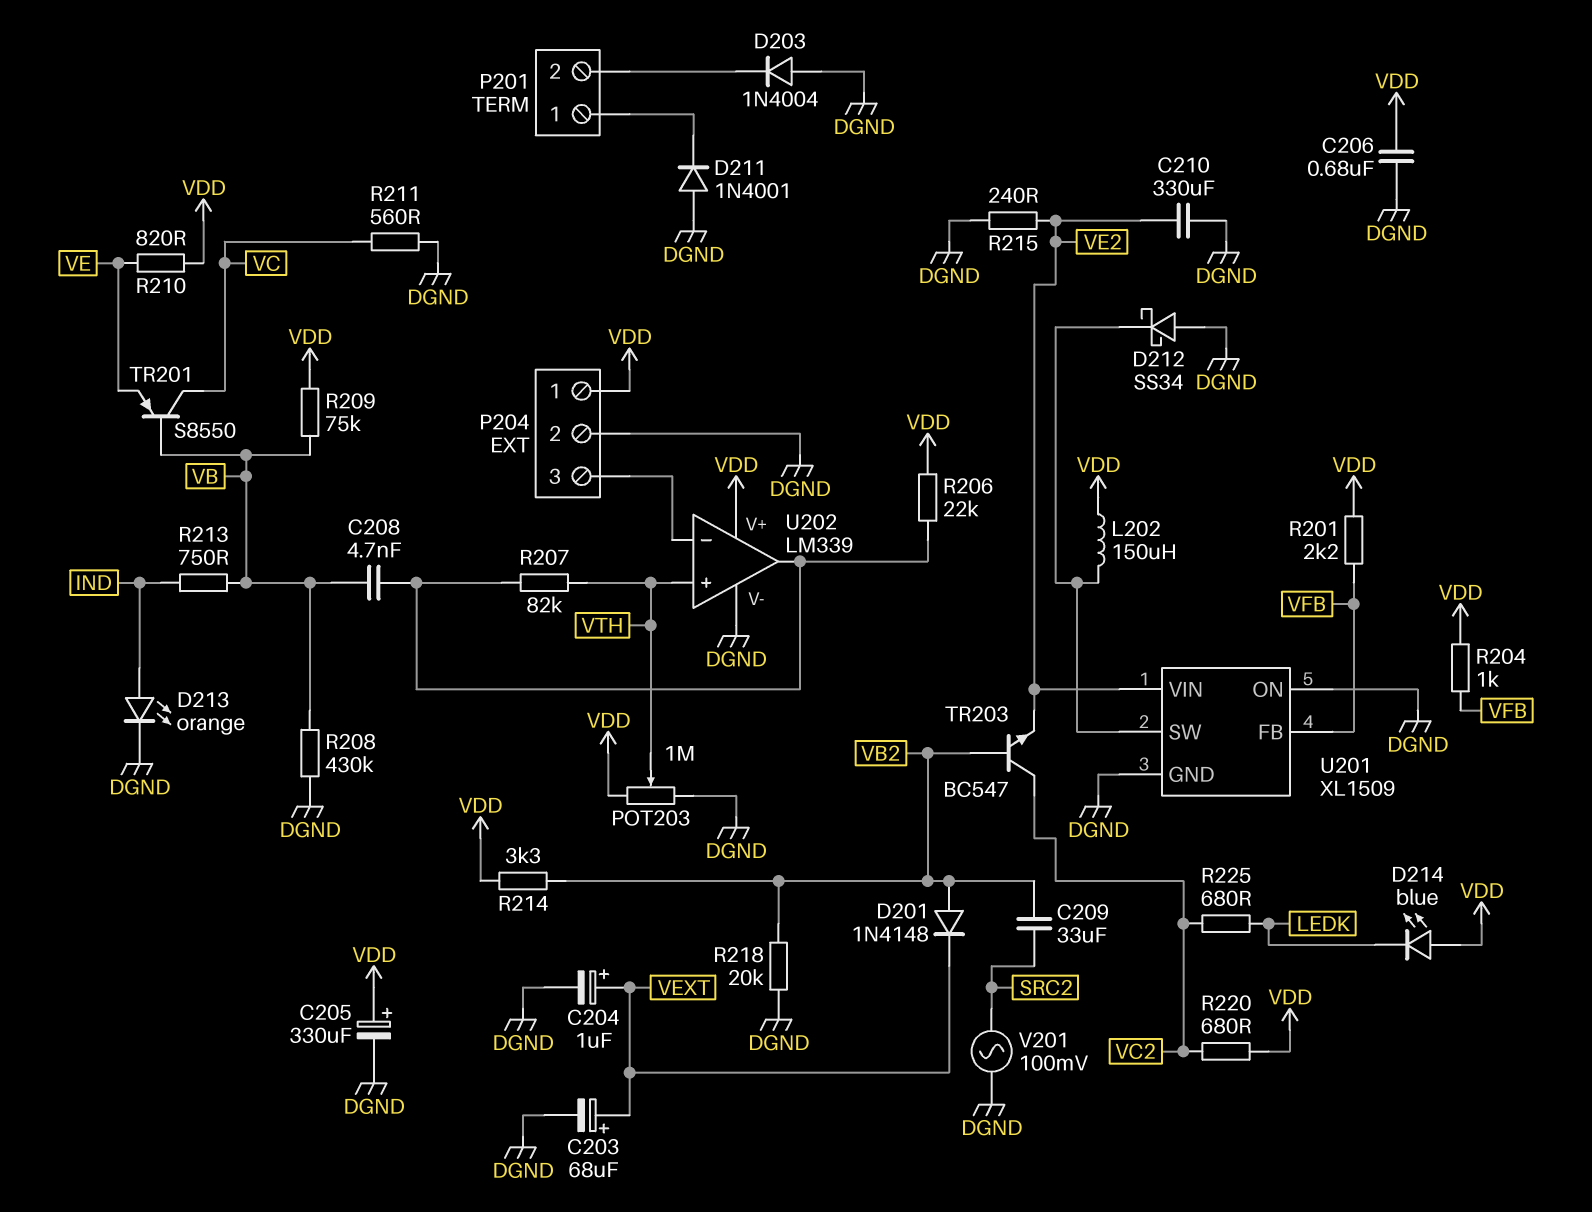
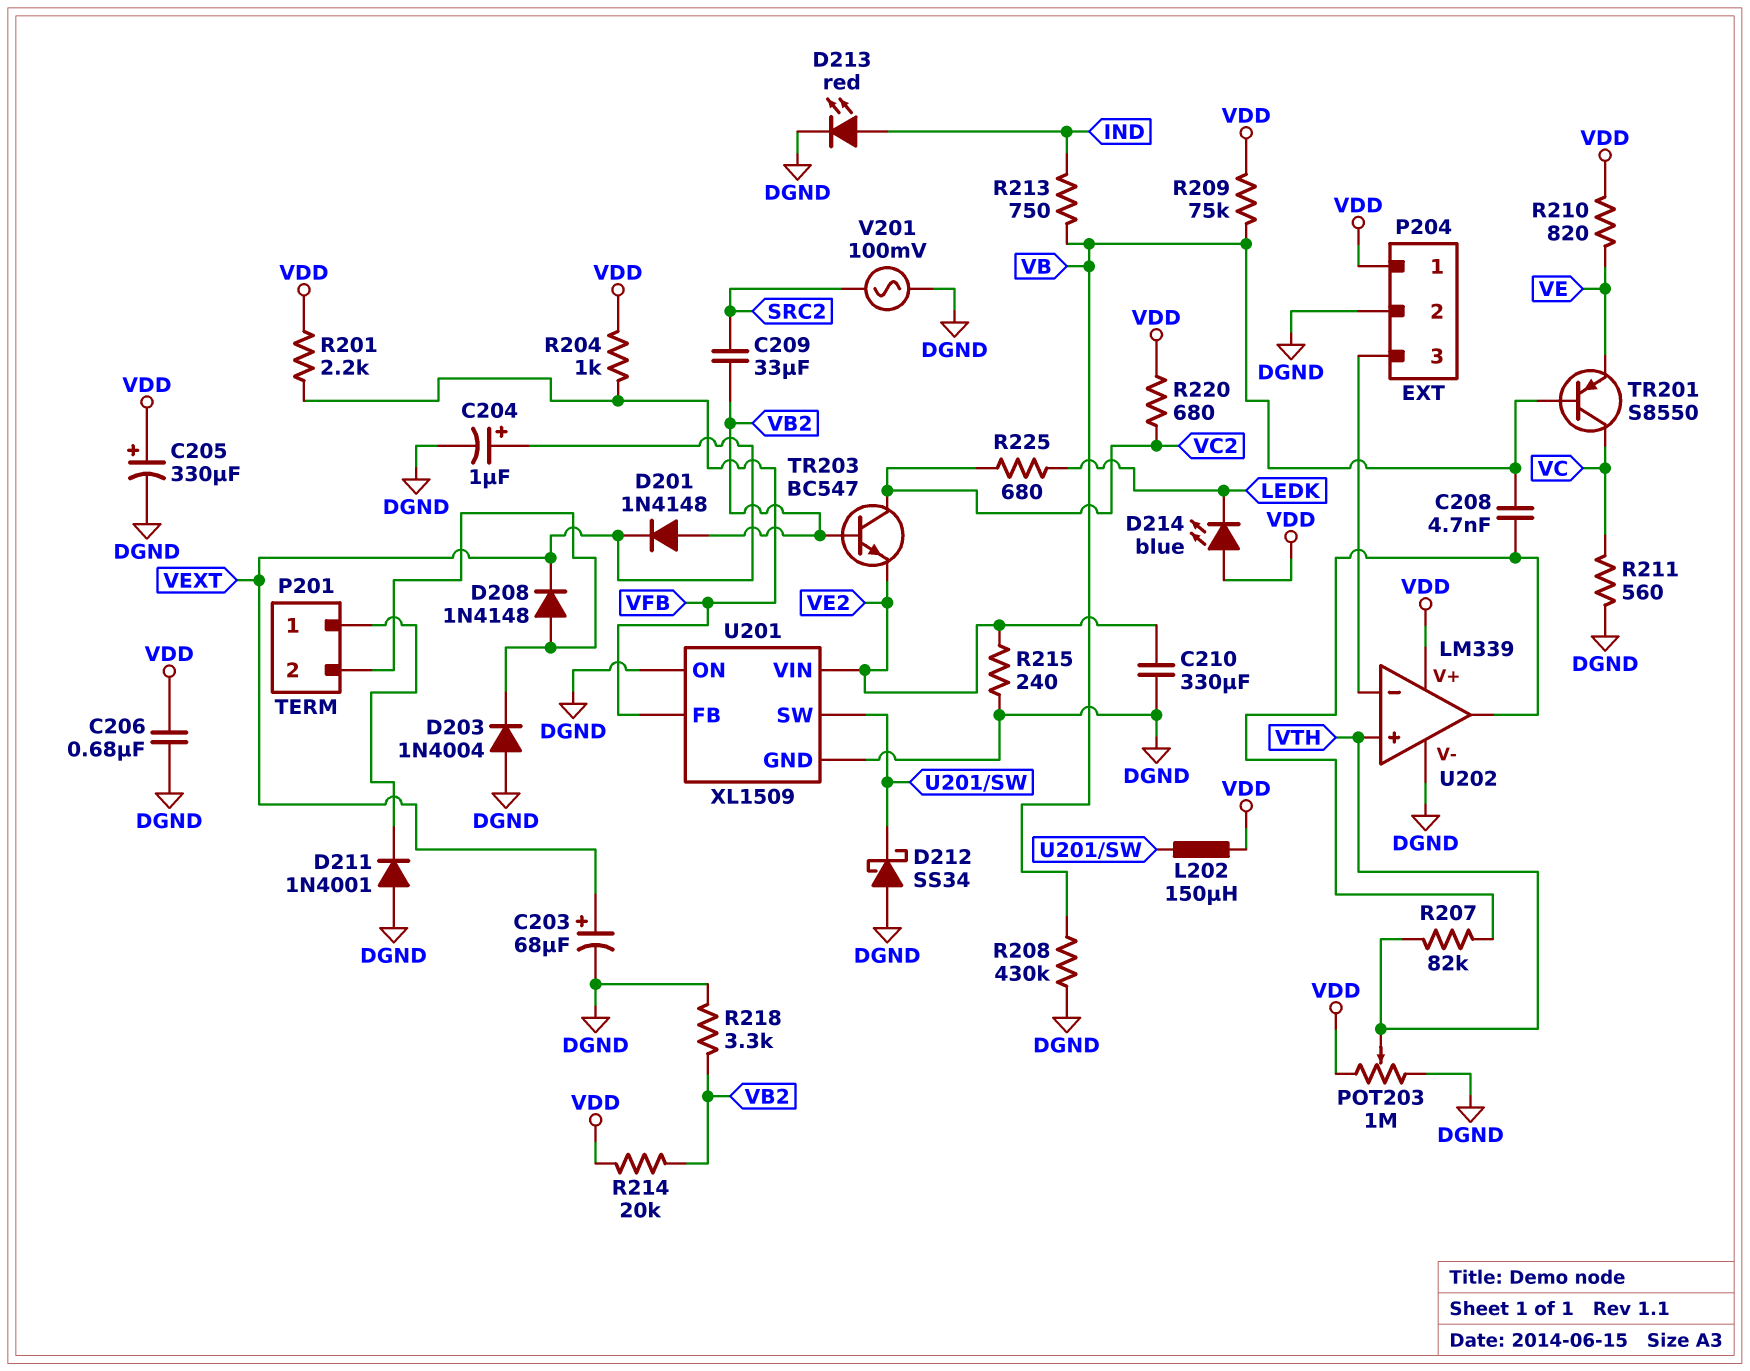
D208: none -> diode 1N4148 (A P201/2, K VEXT)
D213: LED orange (A IND, K DGND) -> LED red (A IND, K DGND)
R206: 22k (U202/out, VDD) -> none
R214: 3.3k (VB2, VDD) -> 20k (VB2, VDD)
R218: 20k (DGND, VB2) -> 3.3k (DGND, VB2)

